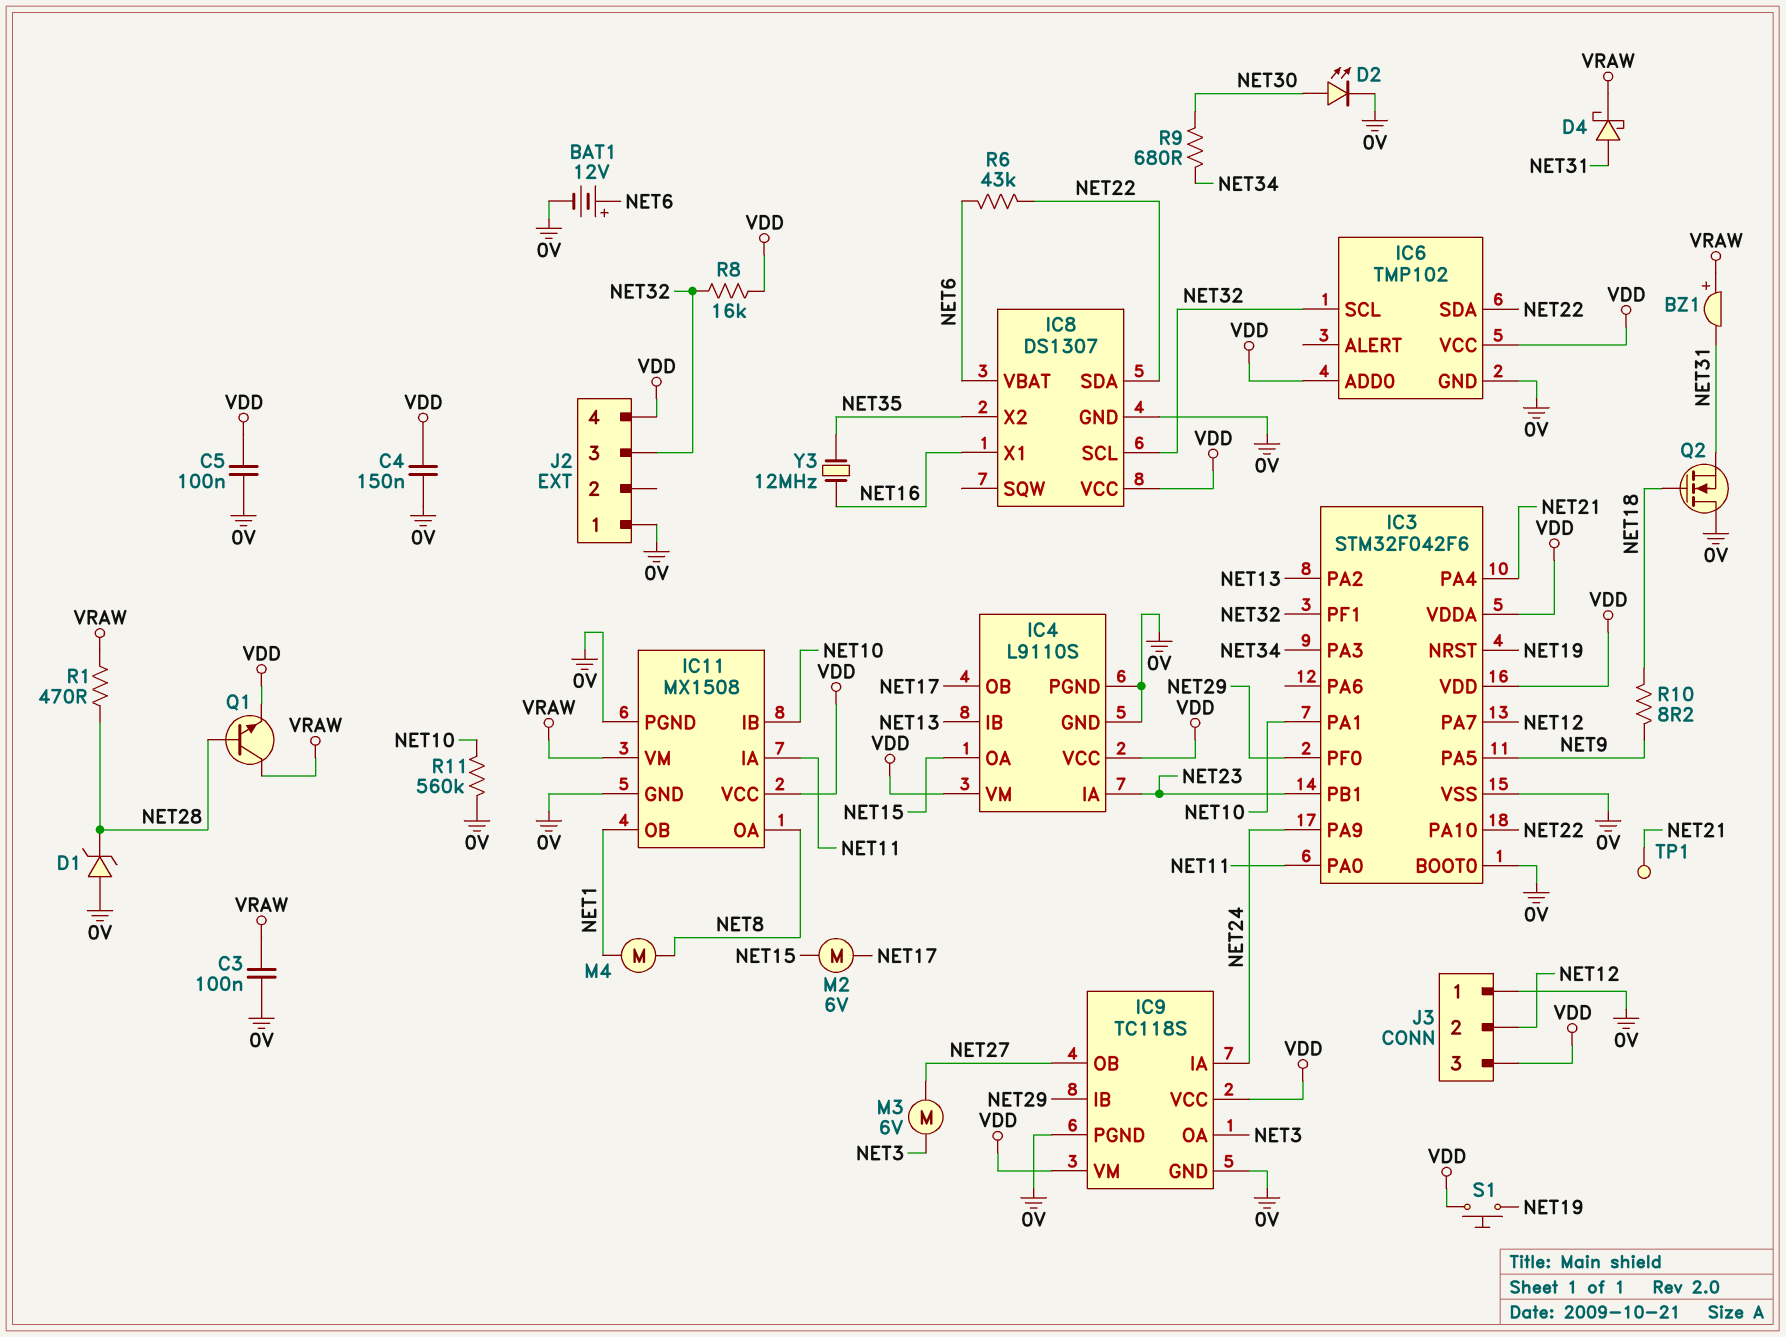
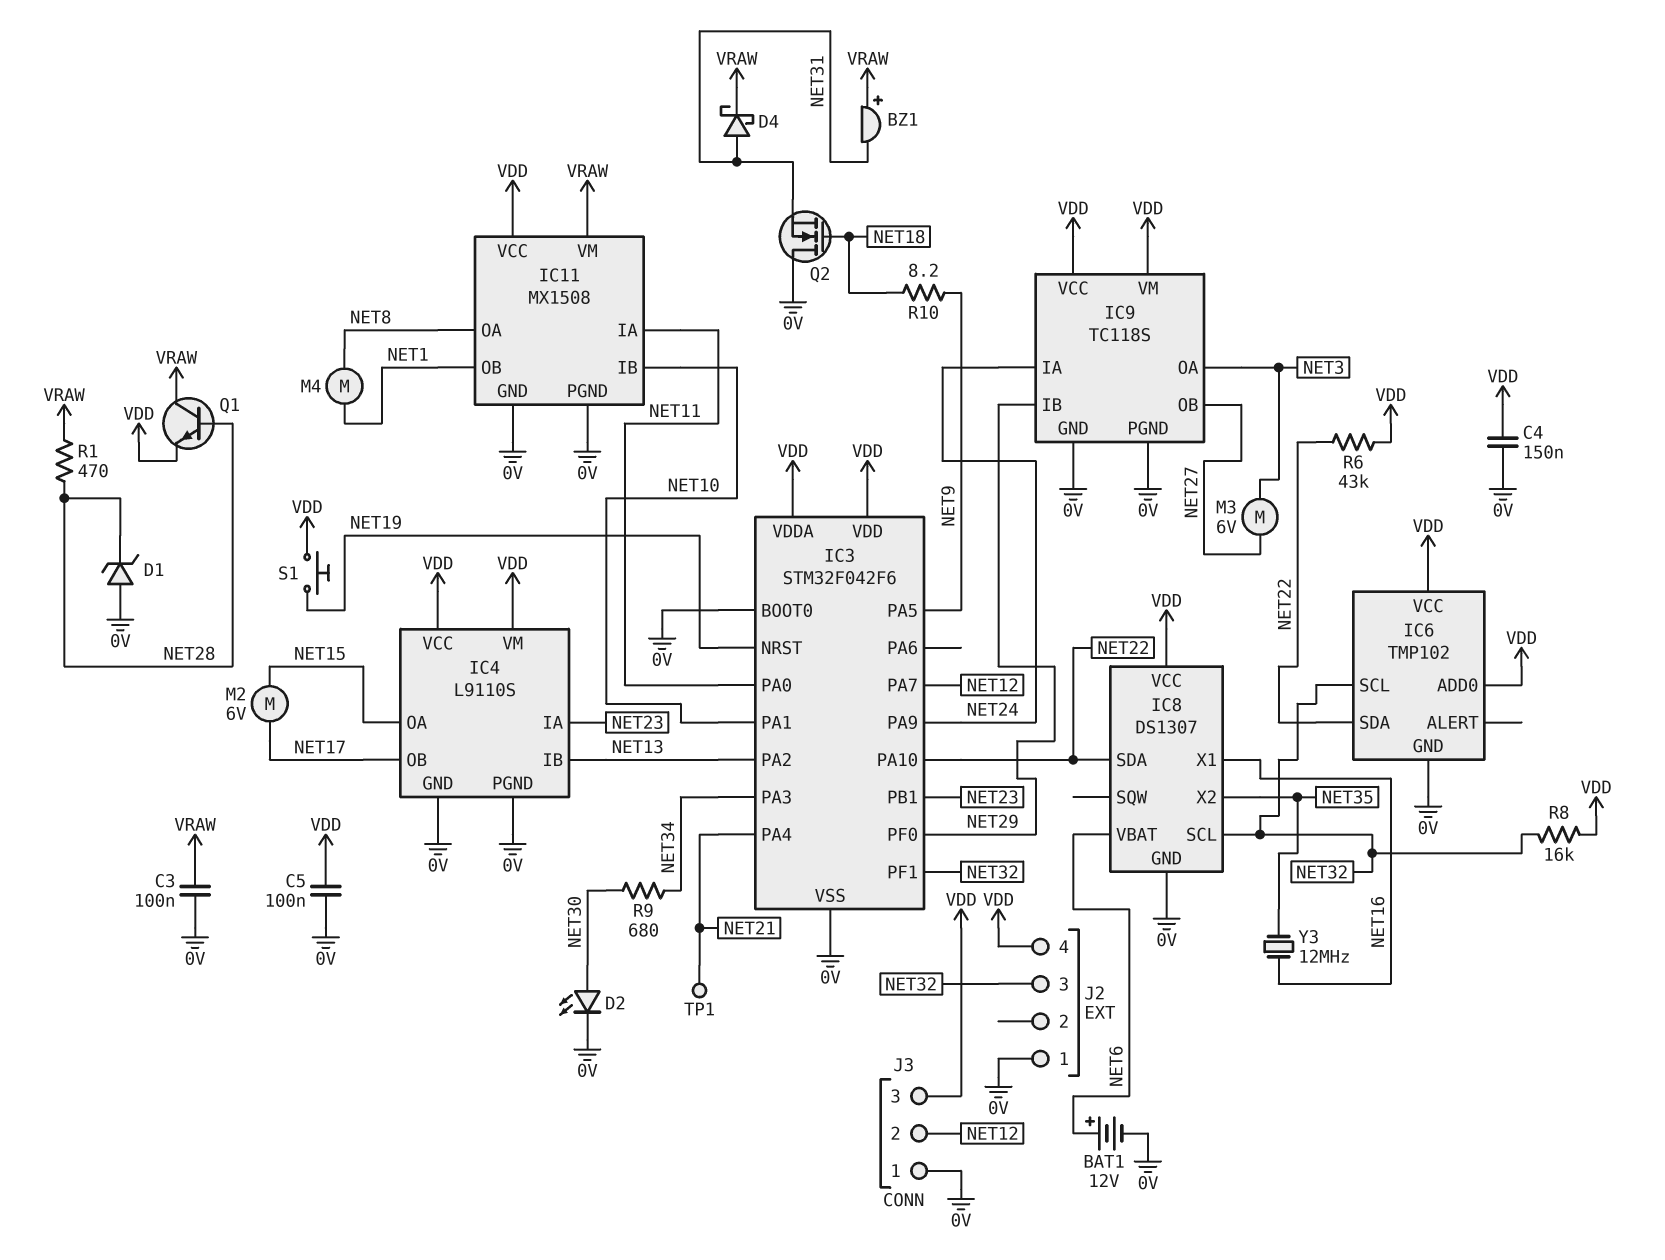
R6: 43k (NET6, NET22) -> 43k (NET22, VDD)
R11: 560k (0V, NET10) -> none

